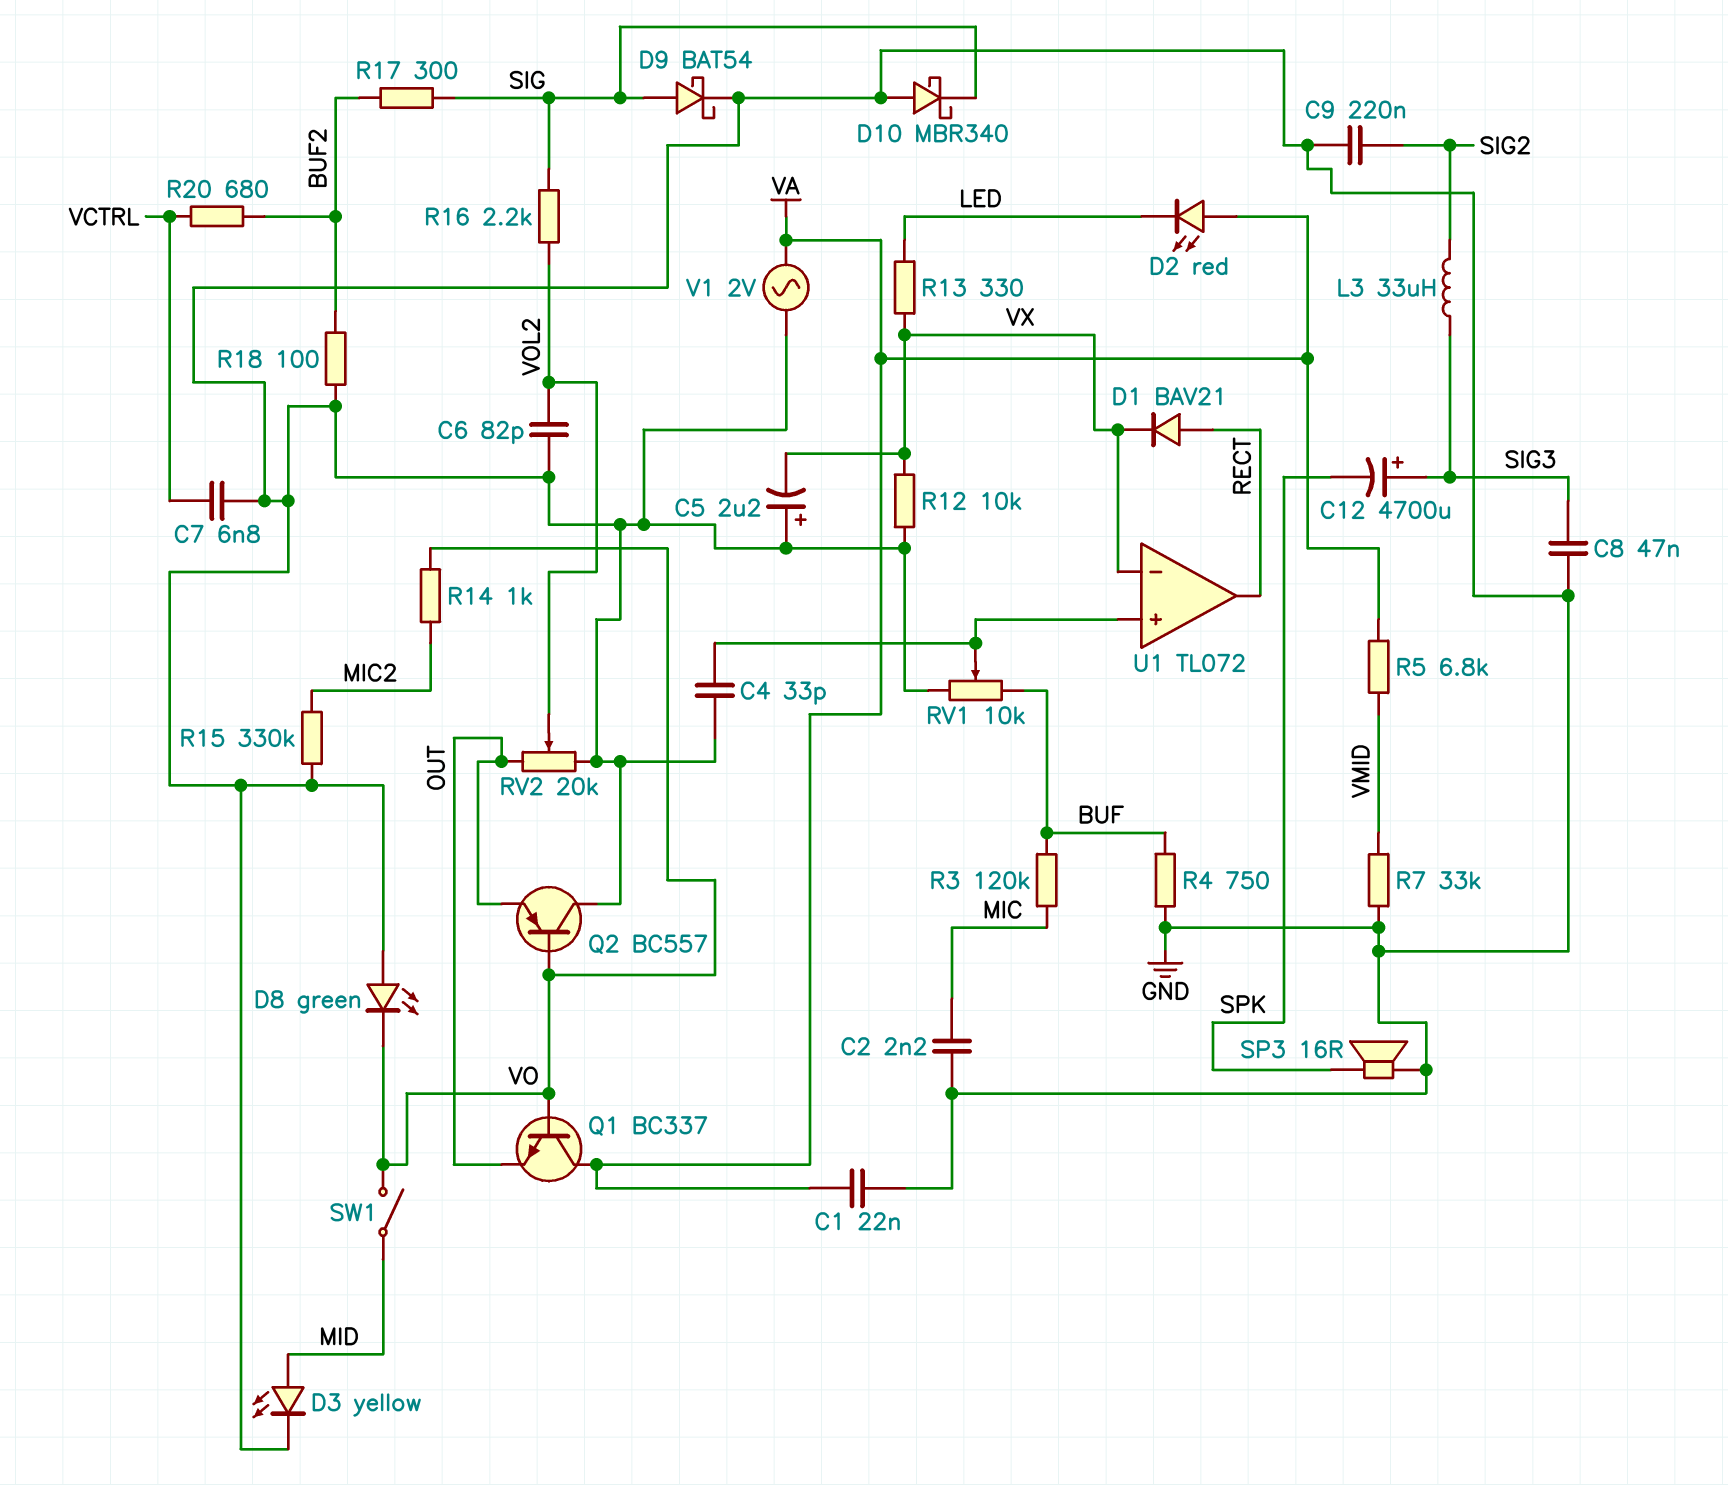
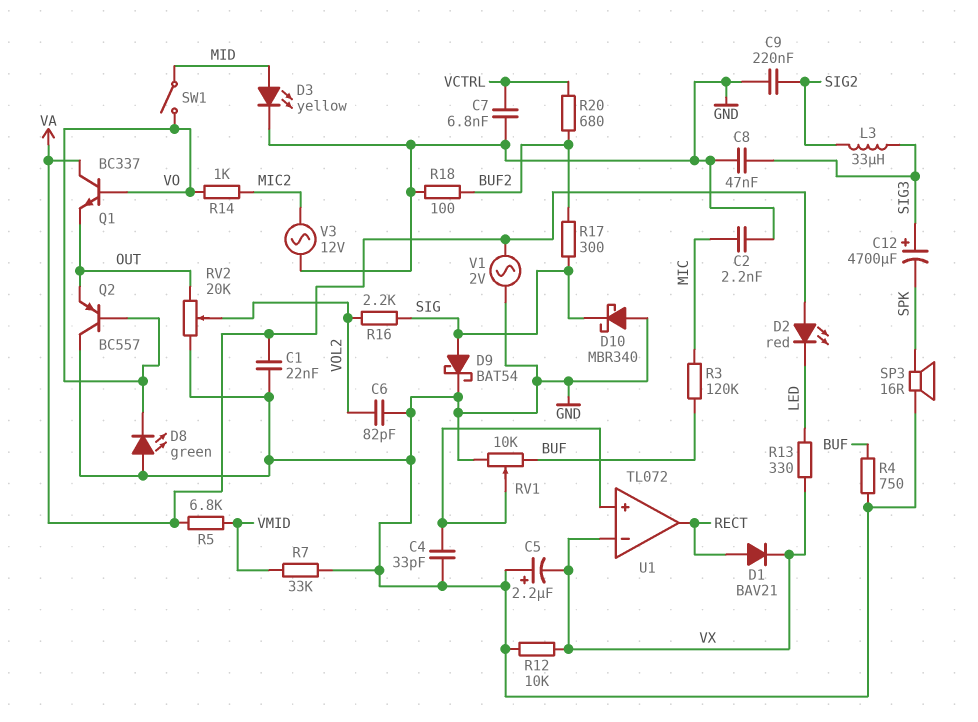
R15: 330k (GND, MIC2) -> none
V3: none -> AC 12V (GND, MIC2)

